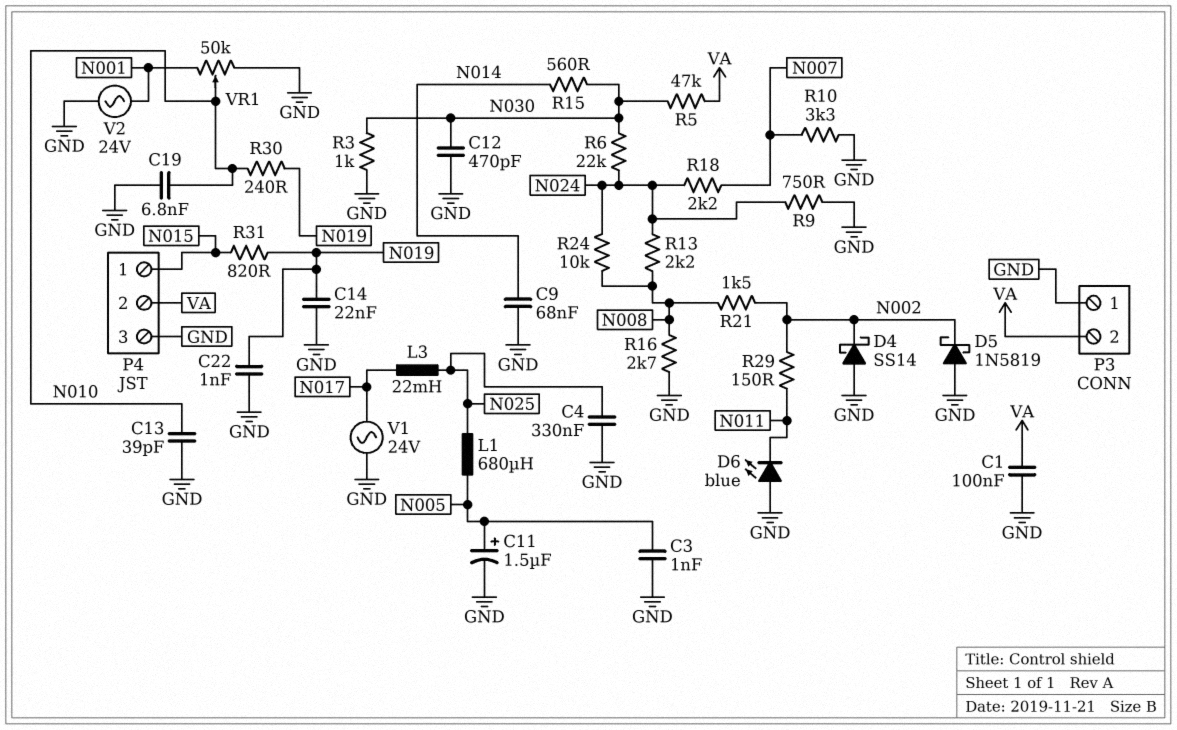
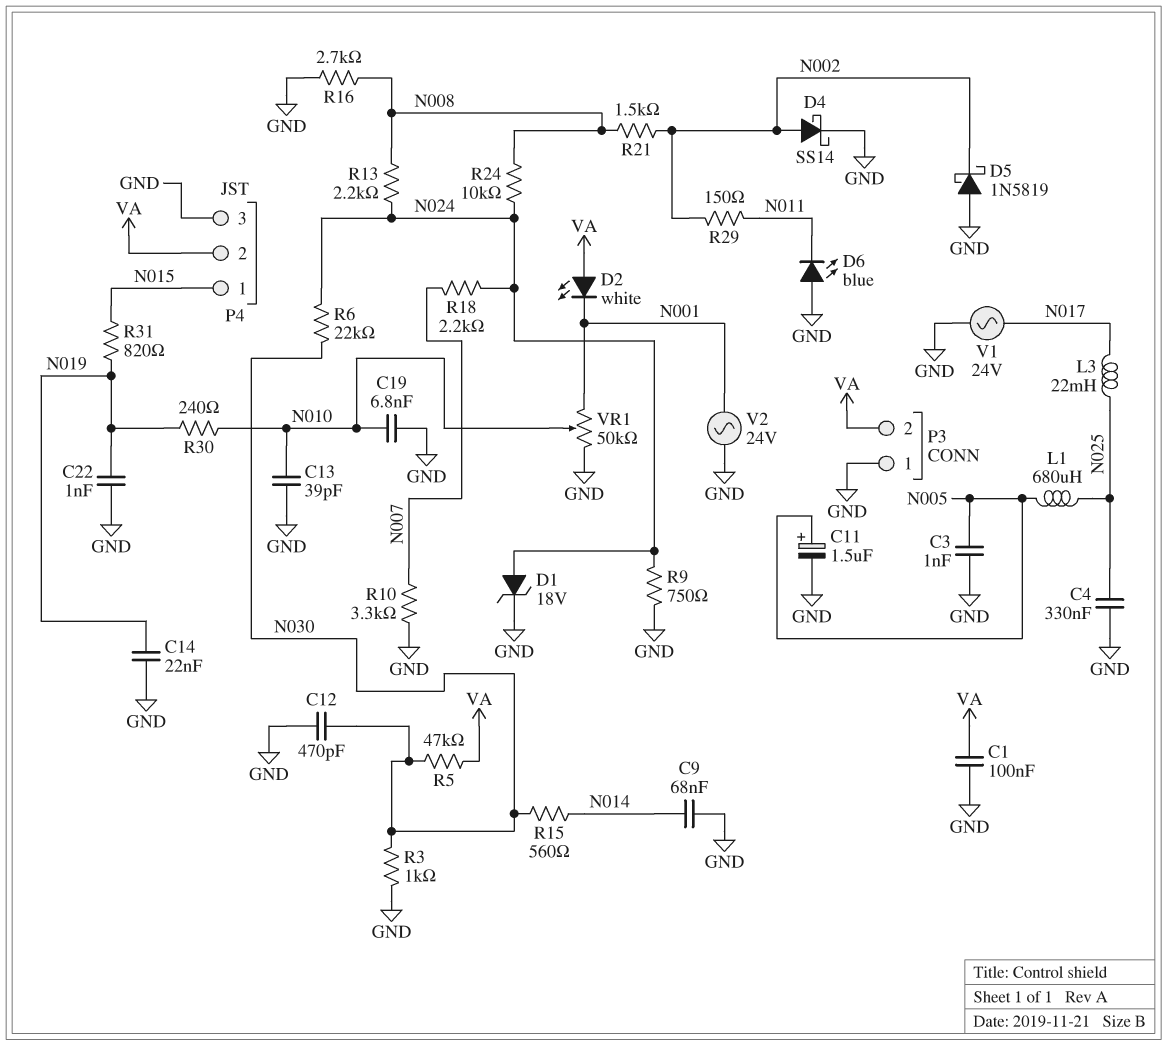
D1: none -> zener 18V (A N024, K GND)
D2: none -> LED white (A VA, K N001)
D4: schottky SS14 (A GND, K N002) -> schottky SS14 (A N002, K GND)

